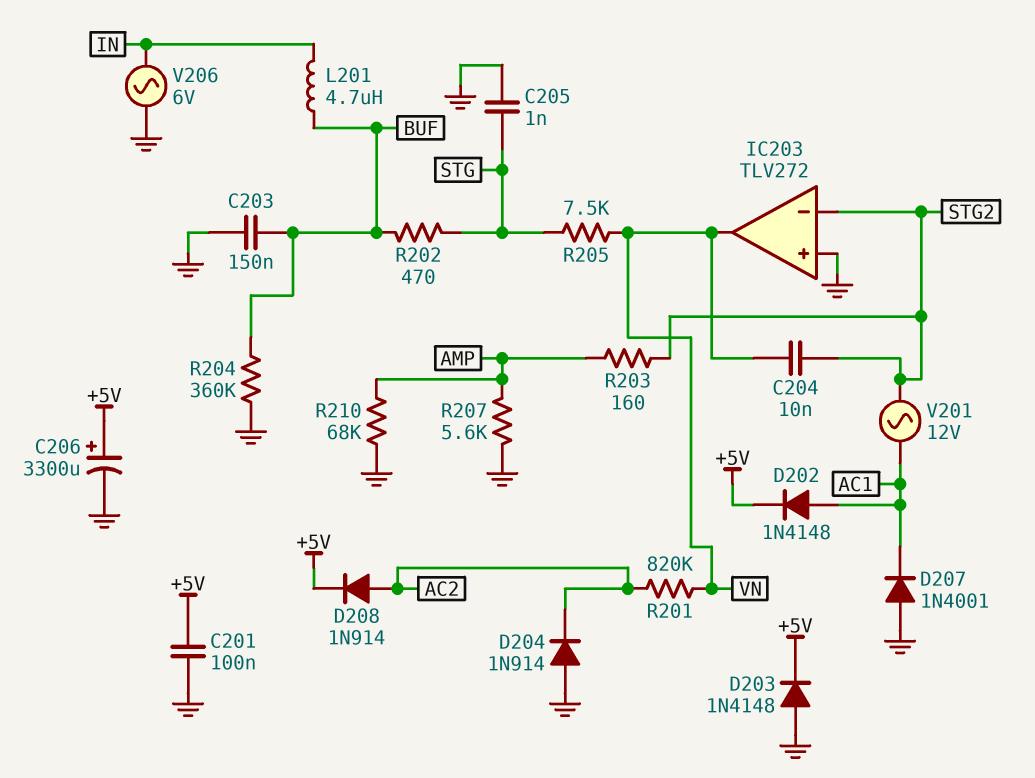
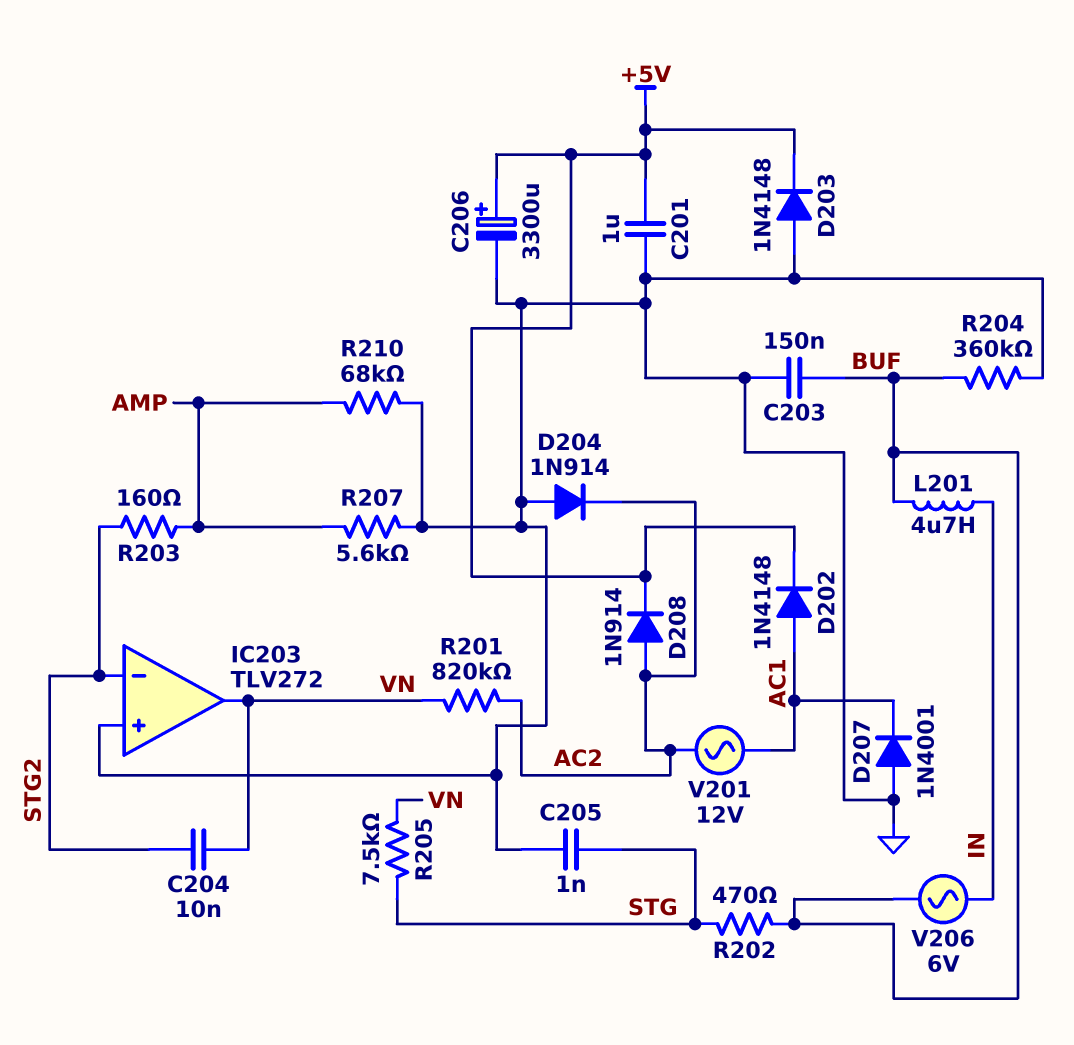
C201: 100nF (+5V, GND) -> 1uF (+5V, GND)
V201: AC 12V (AC1, STG2) -> AC 12V (AC1, AC2)
V206: AC 6V (GND, IN) -> AC 6V (BUF, IN)

